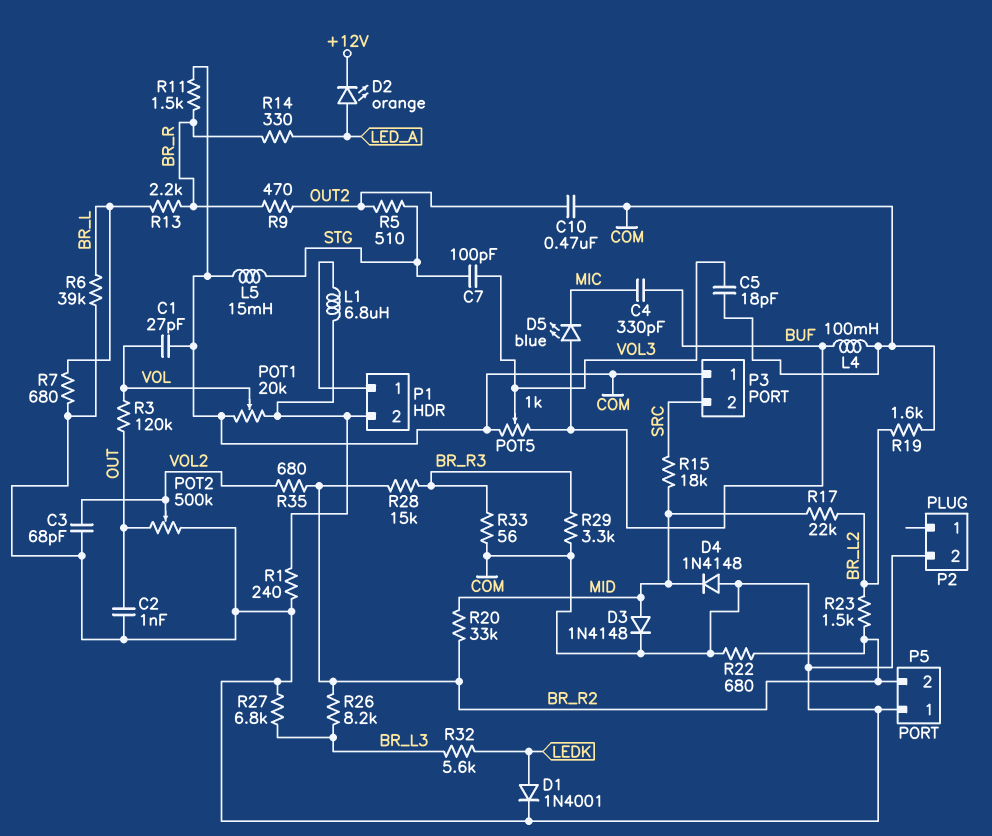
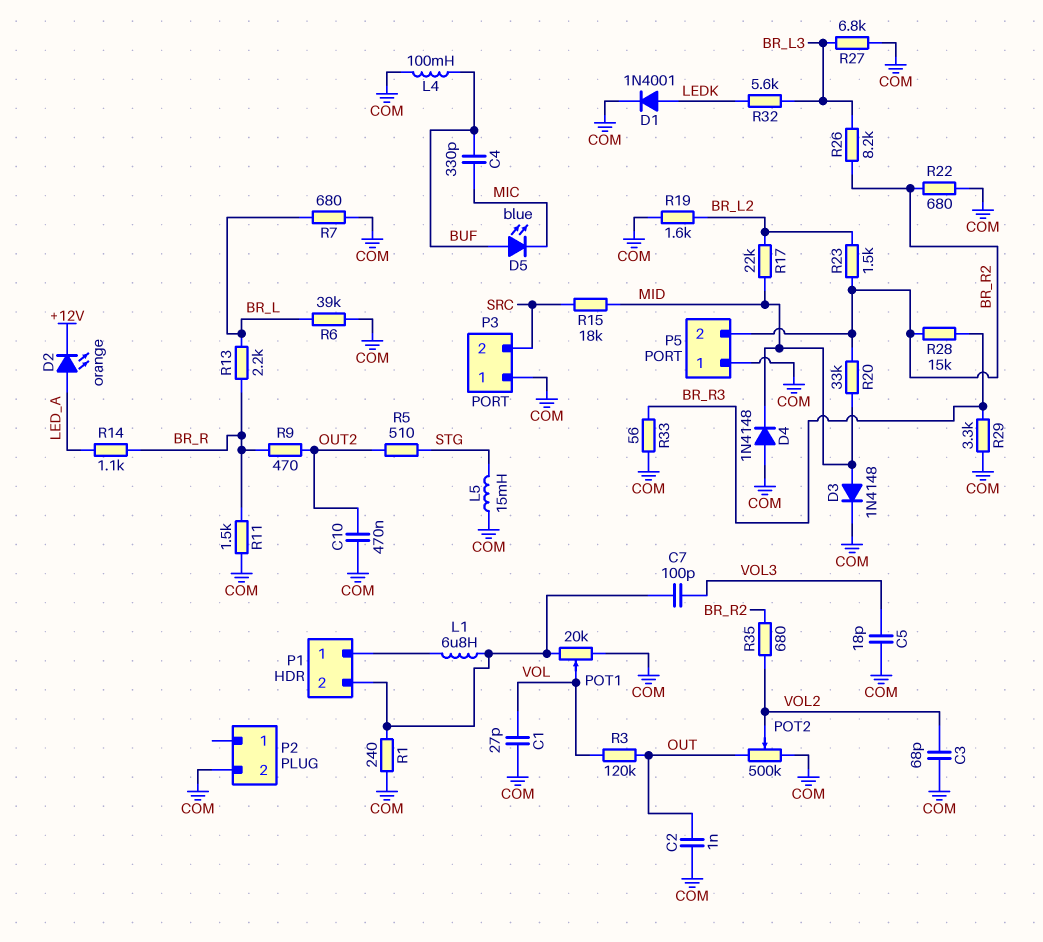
C7: 100pF (STG, VOL3) -> 100pF (P1/2, VOL3)
POT5: 1k (BUF, COM, wiper VOL3) -> none
R14: 330 (BR_R, LED_A) -> 1.1k (BR_R, LED_A)

